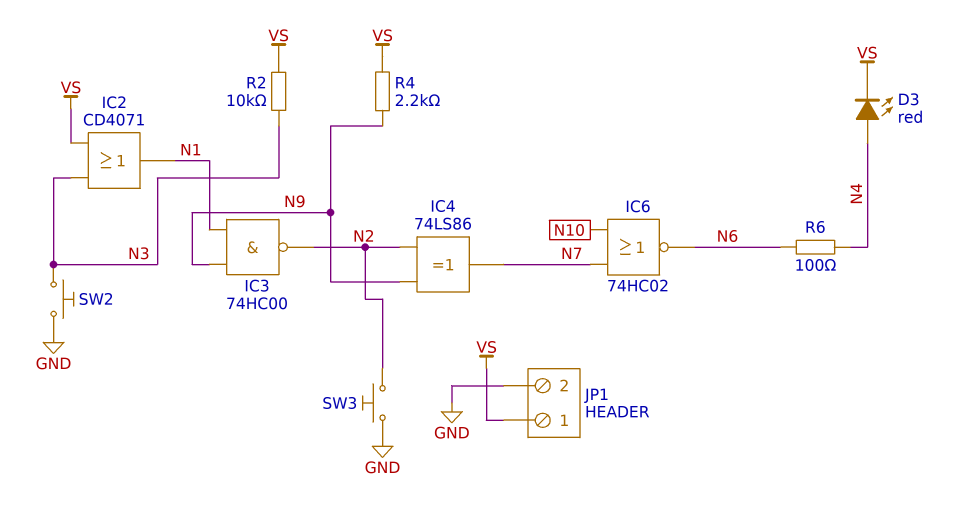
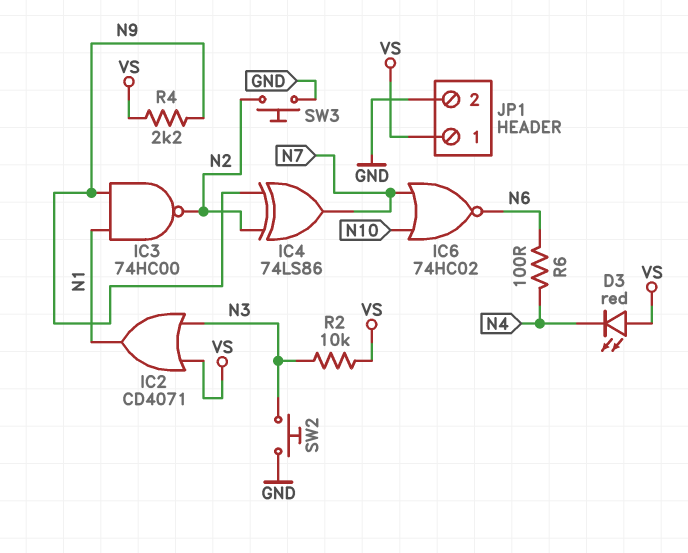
D3: LED red (A N4, K VS) -> LED red (A VS, K N4)

